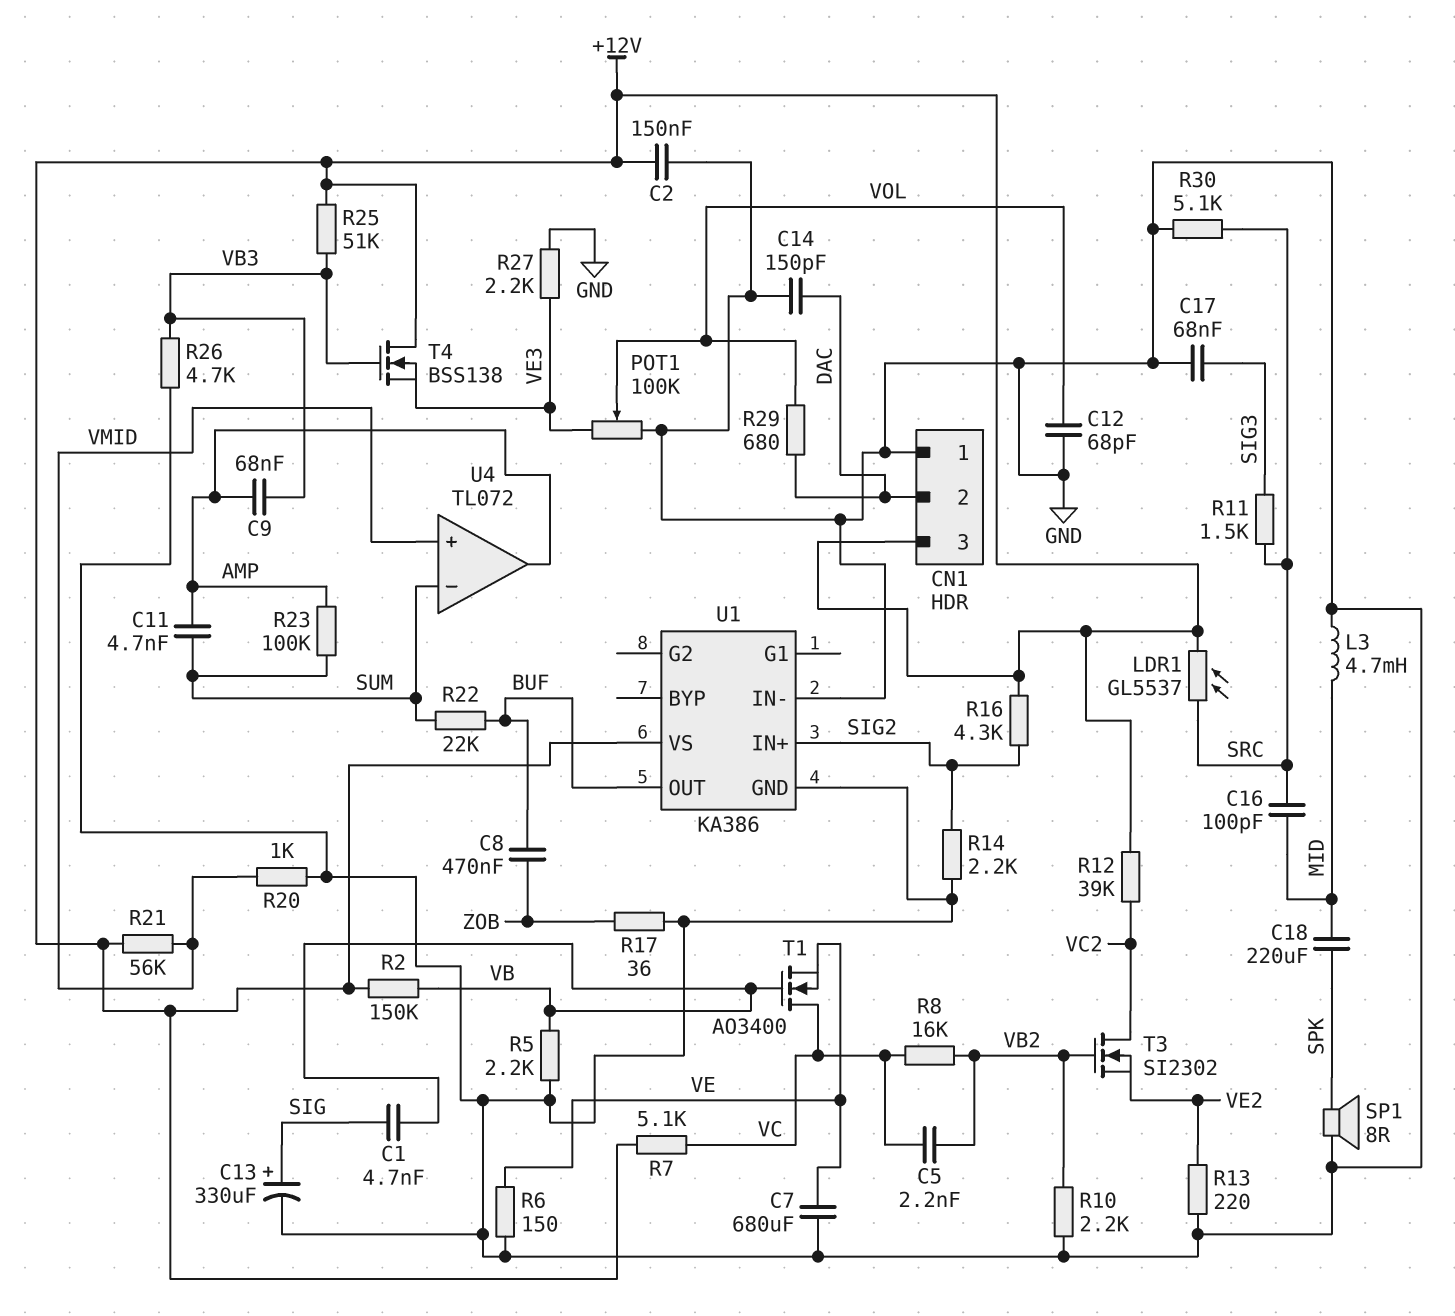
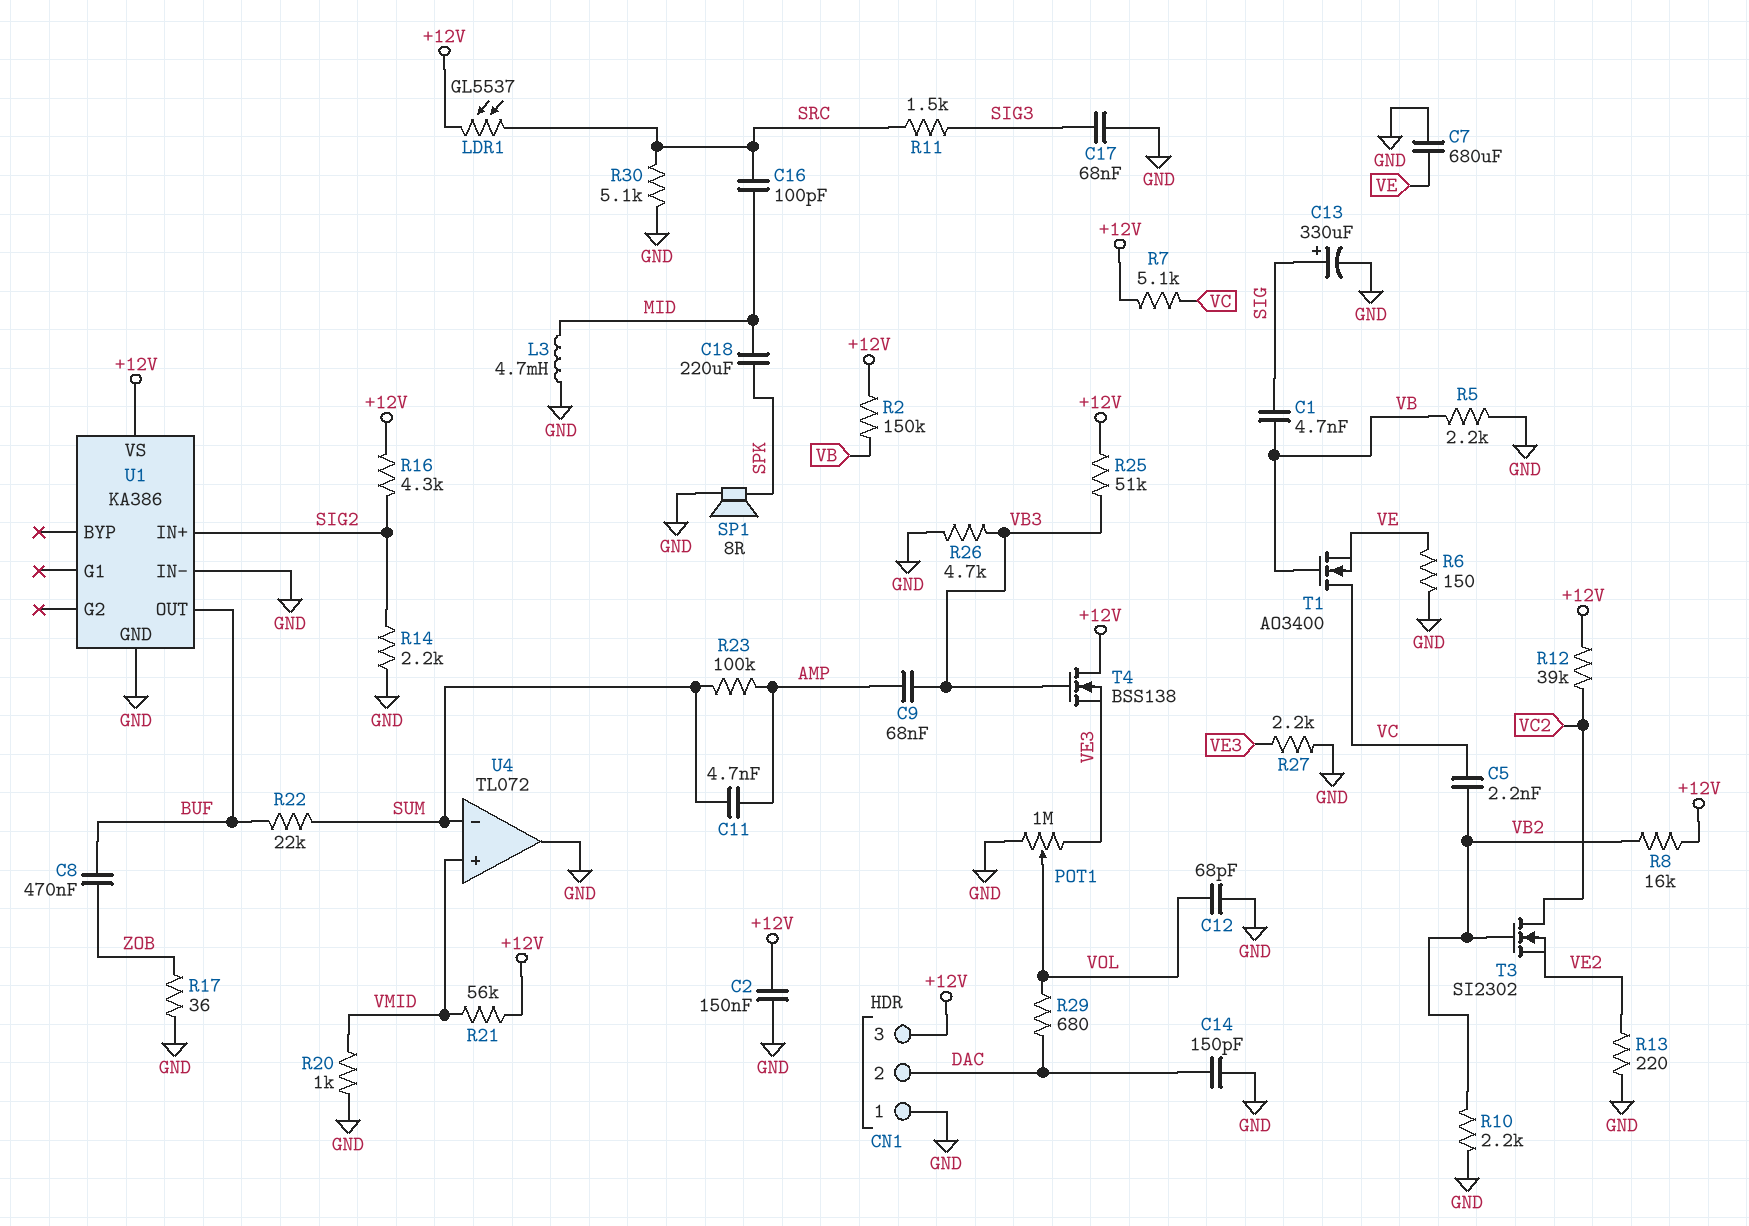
POT1: 100k (GND, VE3, wiper VOL) -> 1M (GND, VE3, wiper VOL)
R8: 16k (VB2, VC) -> 16k (+12V, VB2)
U4 pin out: AMP -> GND

